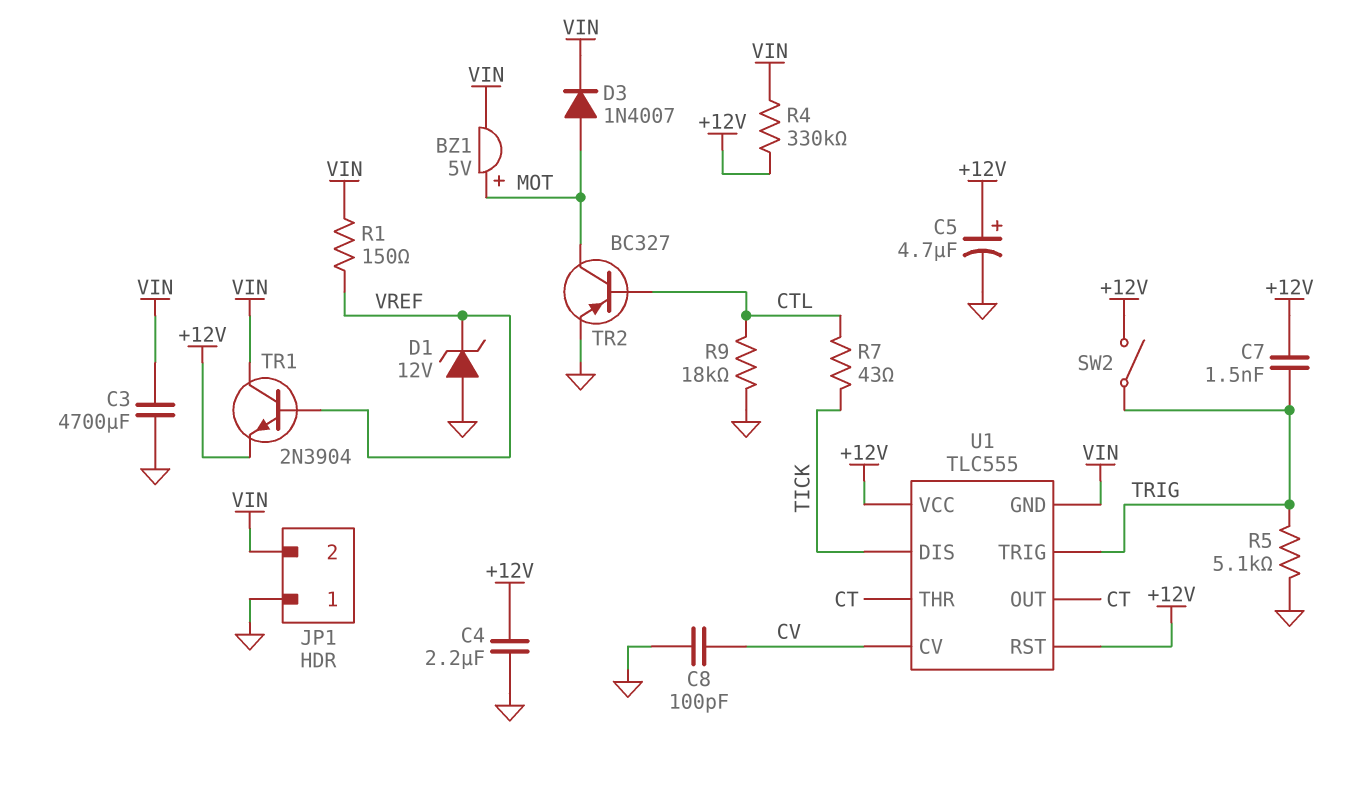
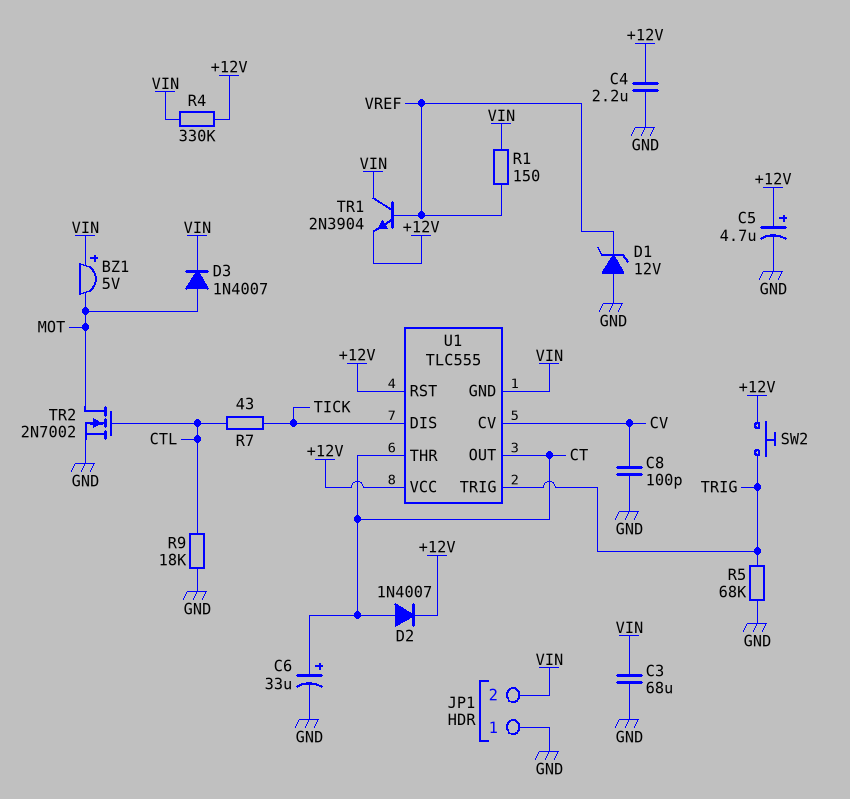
BZ1: buzzer 5V (plus MOT, minus VIN) -> buzzer 5V (plus VIN, minus MOT)
C3: 4700uF (GND, VIN) -> 68uF (GND, VIN)
C6: none -> 33uF (plus CT, minus GND)
C7: 1.5nF (+12V, TRIG) -> none
D2: none -> diode 1N4007 (A CT, K +12V)
R5: 5.1k (GND, TRIG) -> 68k (GND, TRIG)
SW2: switch (+12V, TRIG) -> button (+12V, TRIG)
TR2: PNP BC327 (B CTL, C MOT, E GND) -> NMOS 2N7002 (G CTL, D MOT, S GND)

